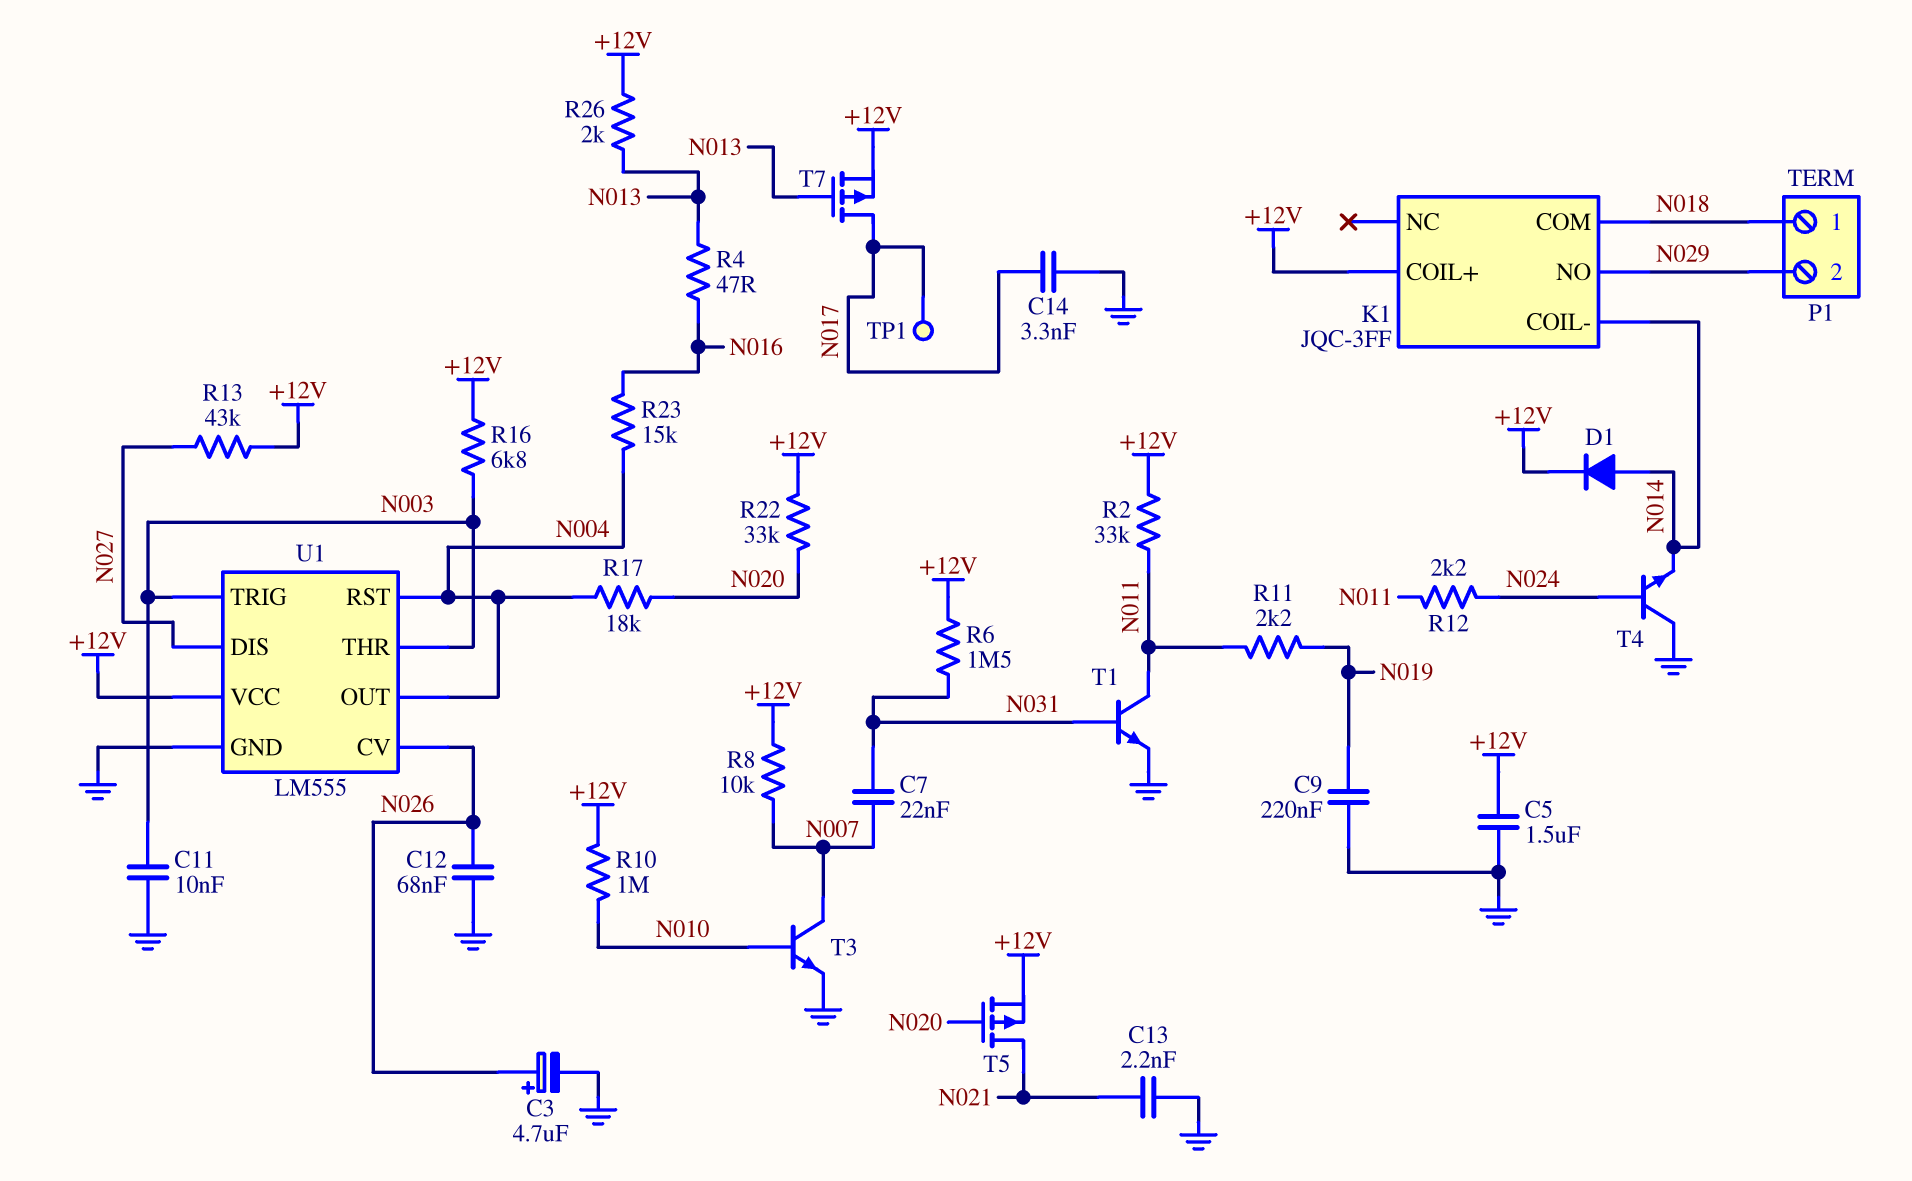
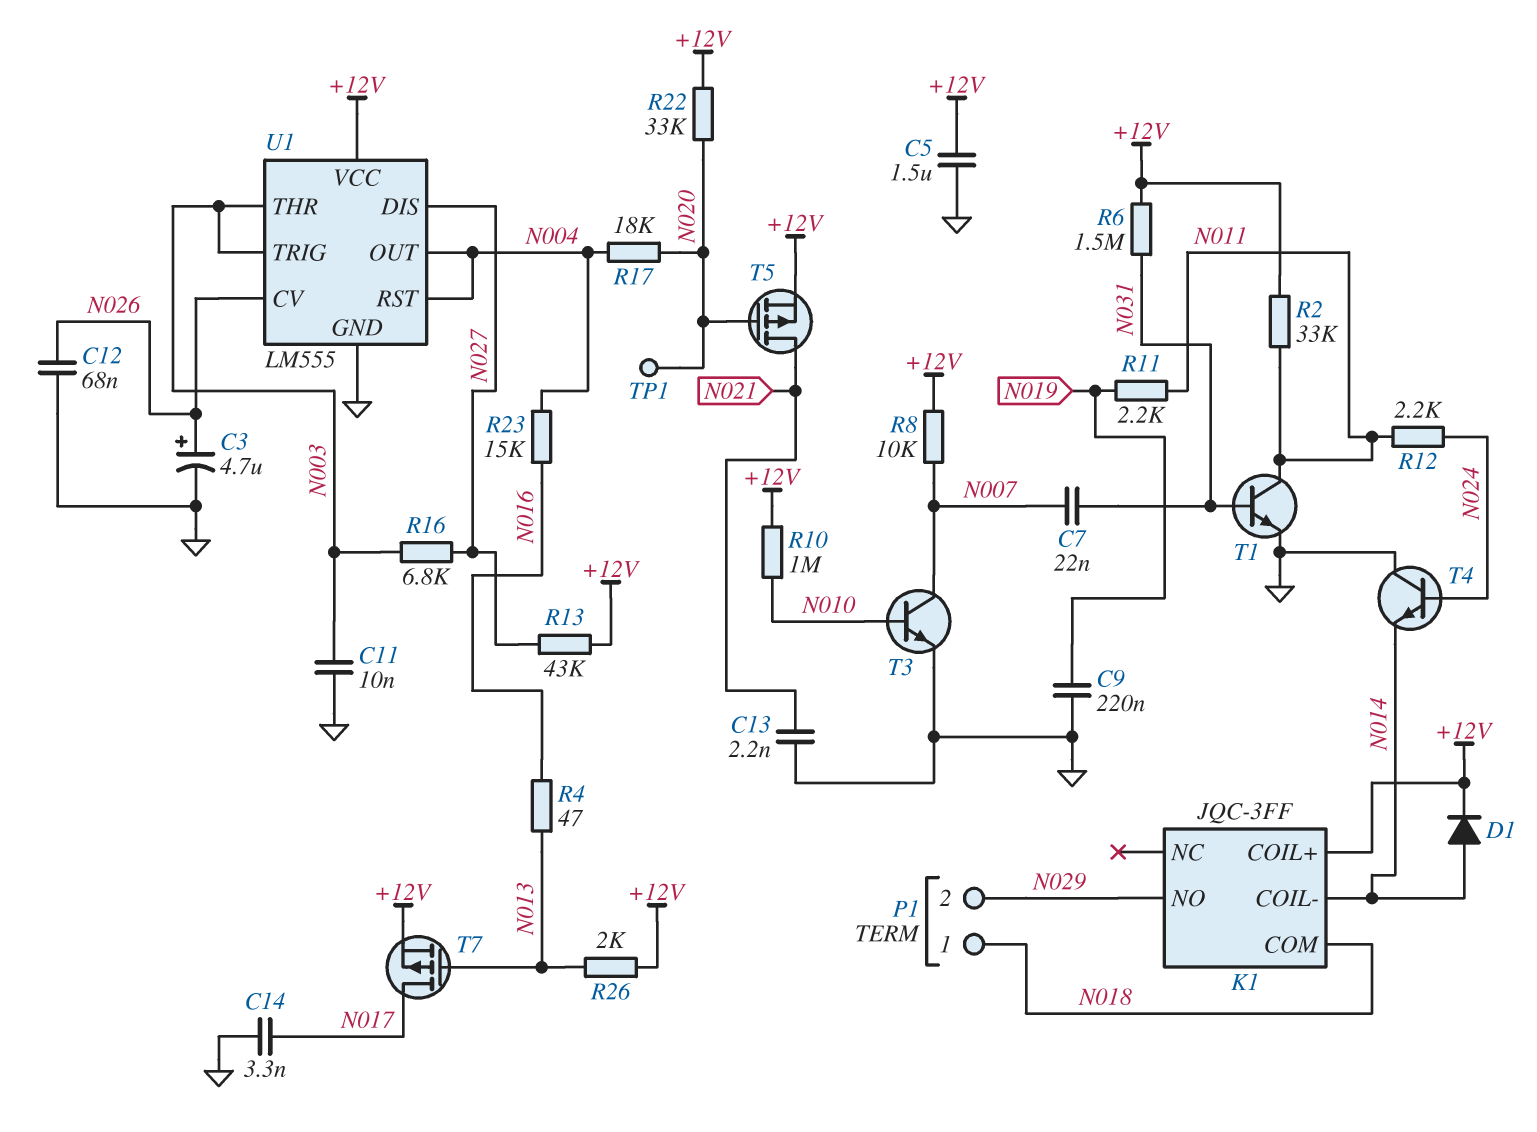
R16: 6.8k (+12V, N003) -> 6.8k (N003, N027)
TP1: test point (N017) -> test point (N020)

